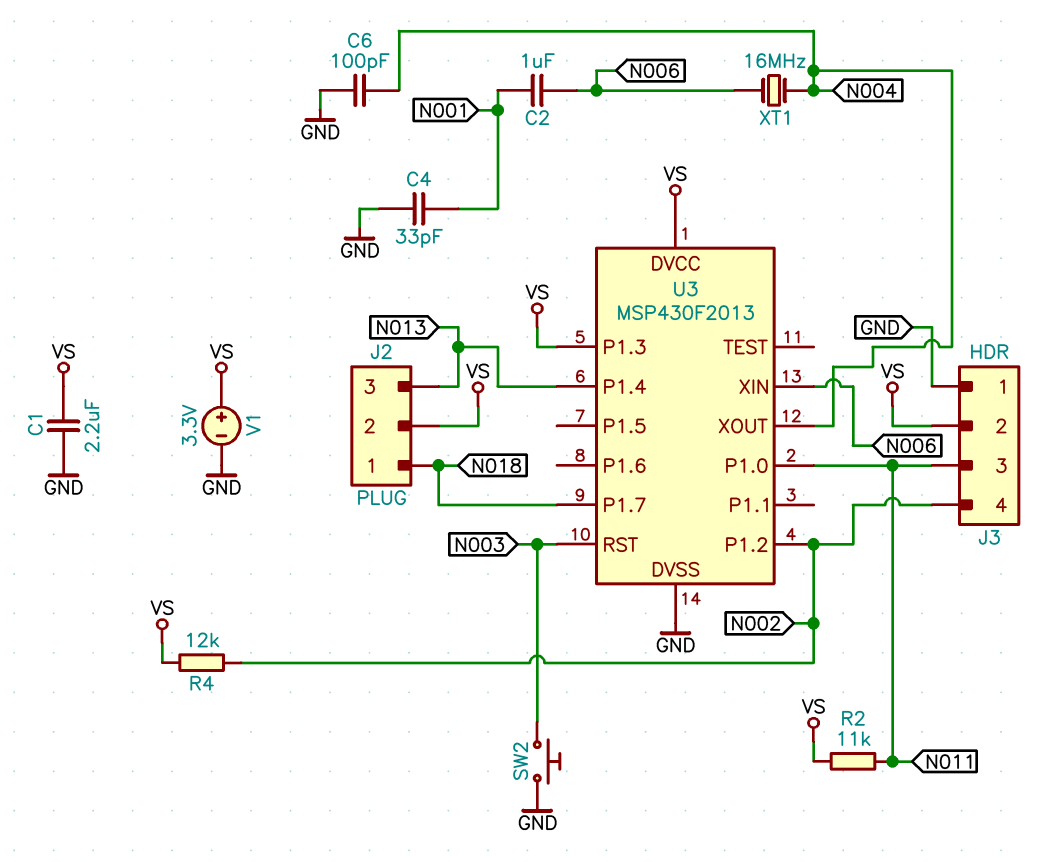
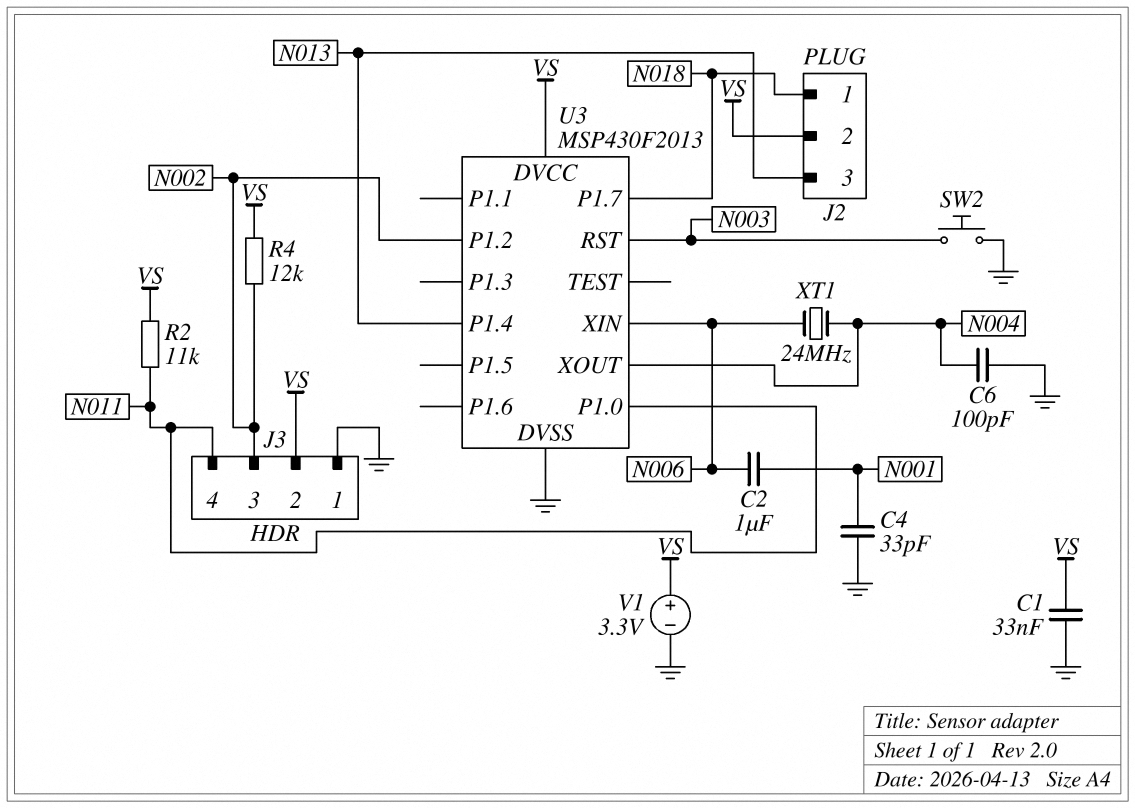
C1: 2.2uF (GND, VS) -> 33nF (GND, VS)
J3 pin 3: N011 -> N002
J3 pin 4: N002 -> N011
U3 pin P1.3: VS -> none
XT1: 16MHz (N004, N006) -> 24MHz (N004, N006)

